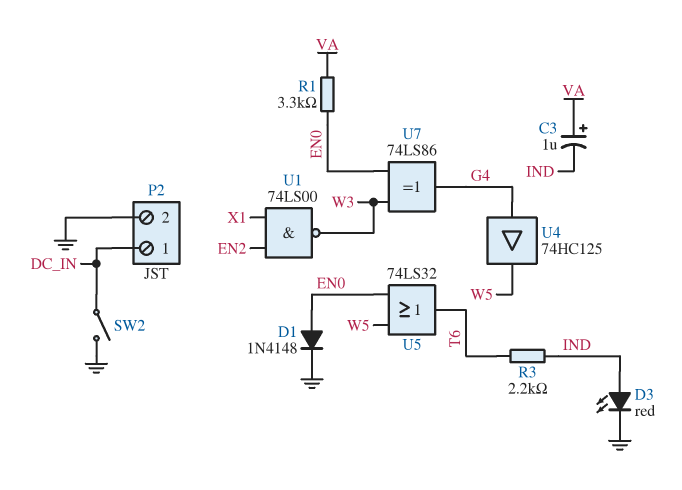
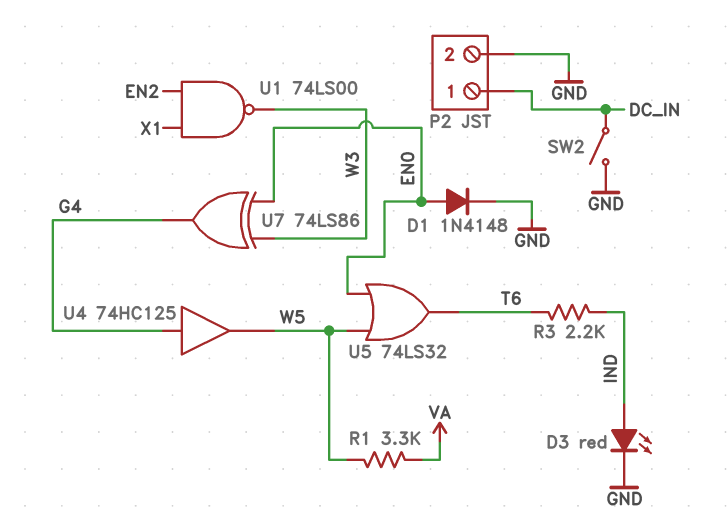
C3: 1uF (plus VA, minus IND) -> none
R1: 3.3k (EN0, VA) -> 3.3k (VA, W5)

